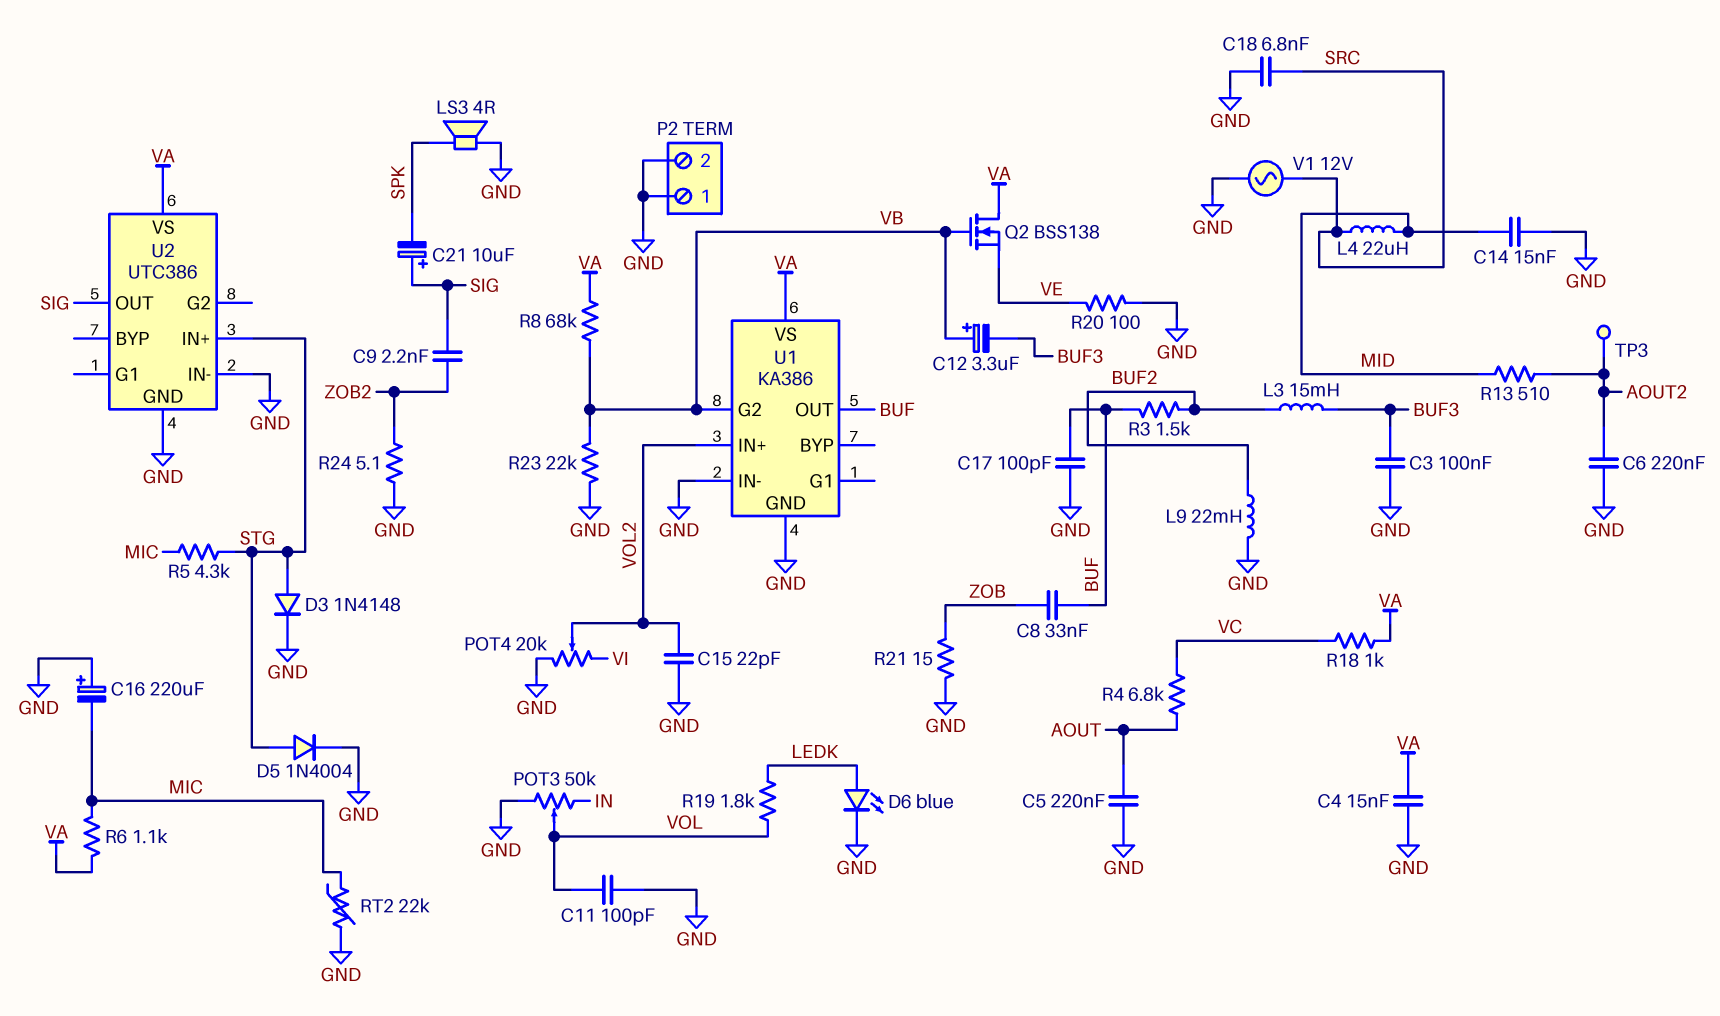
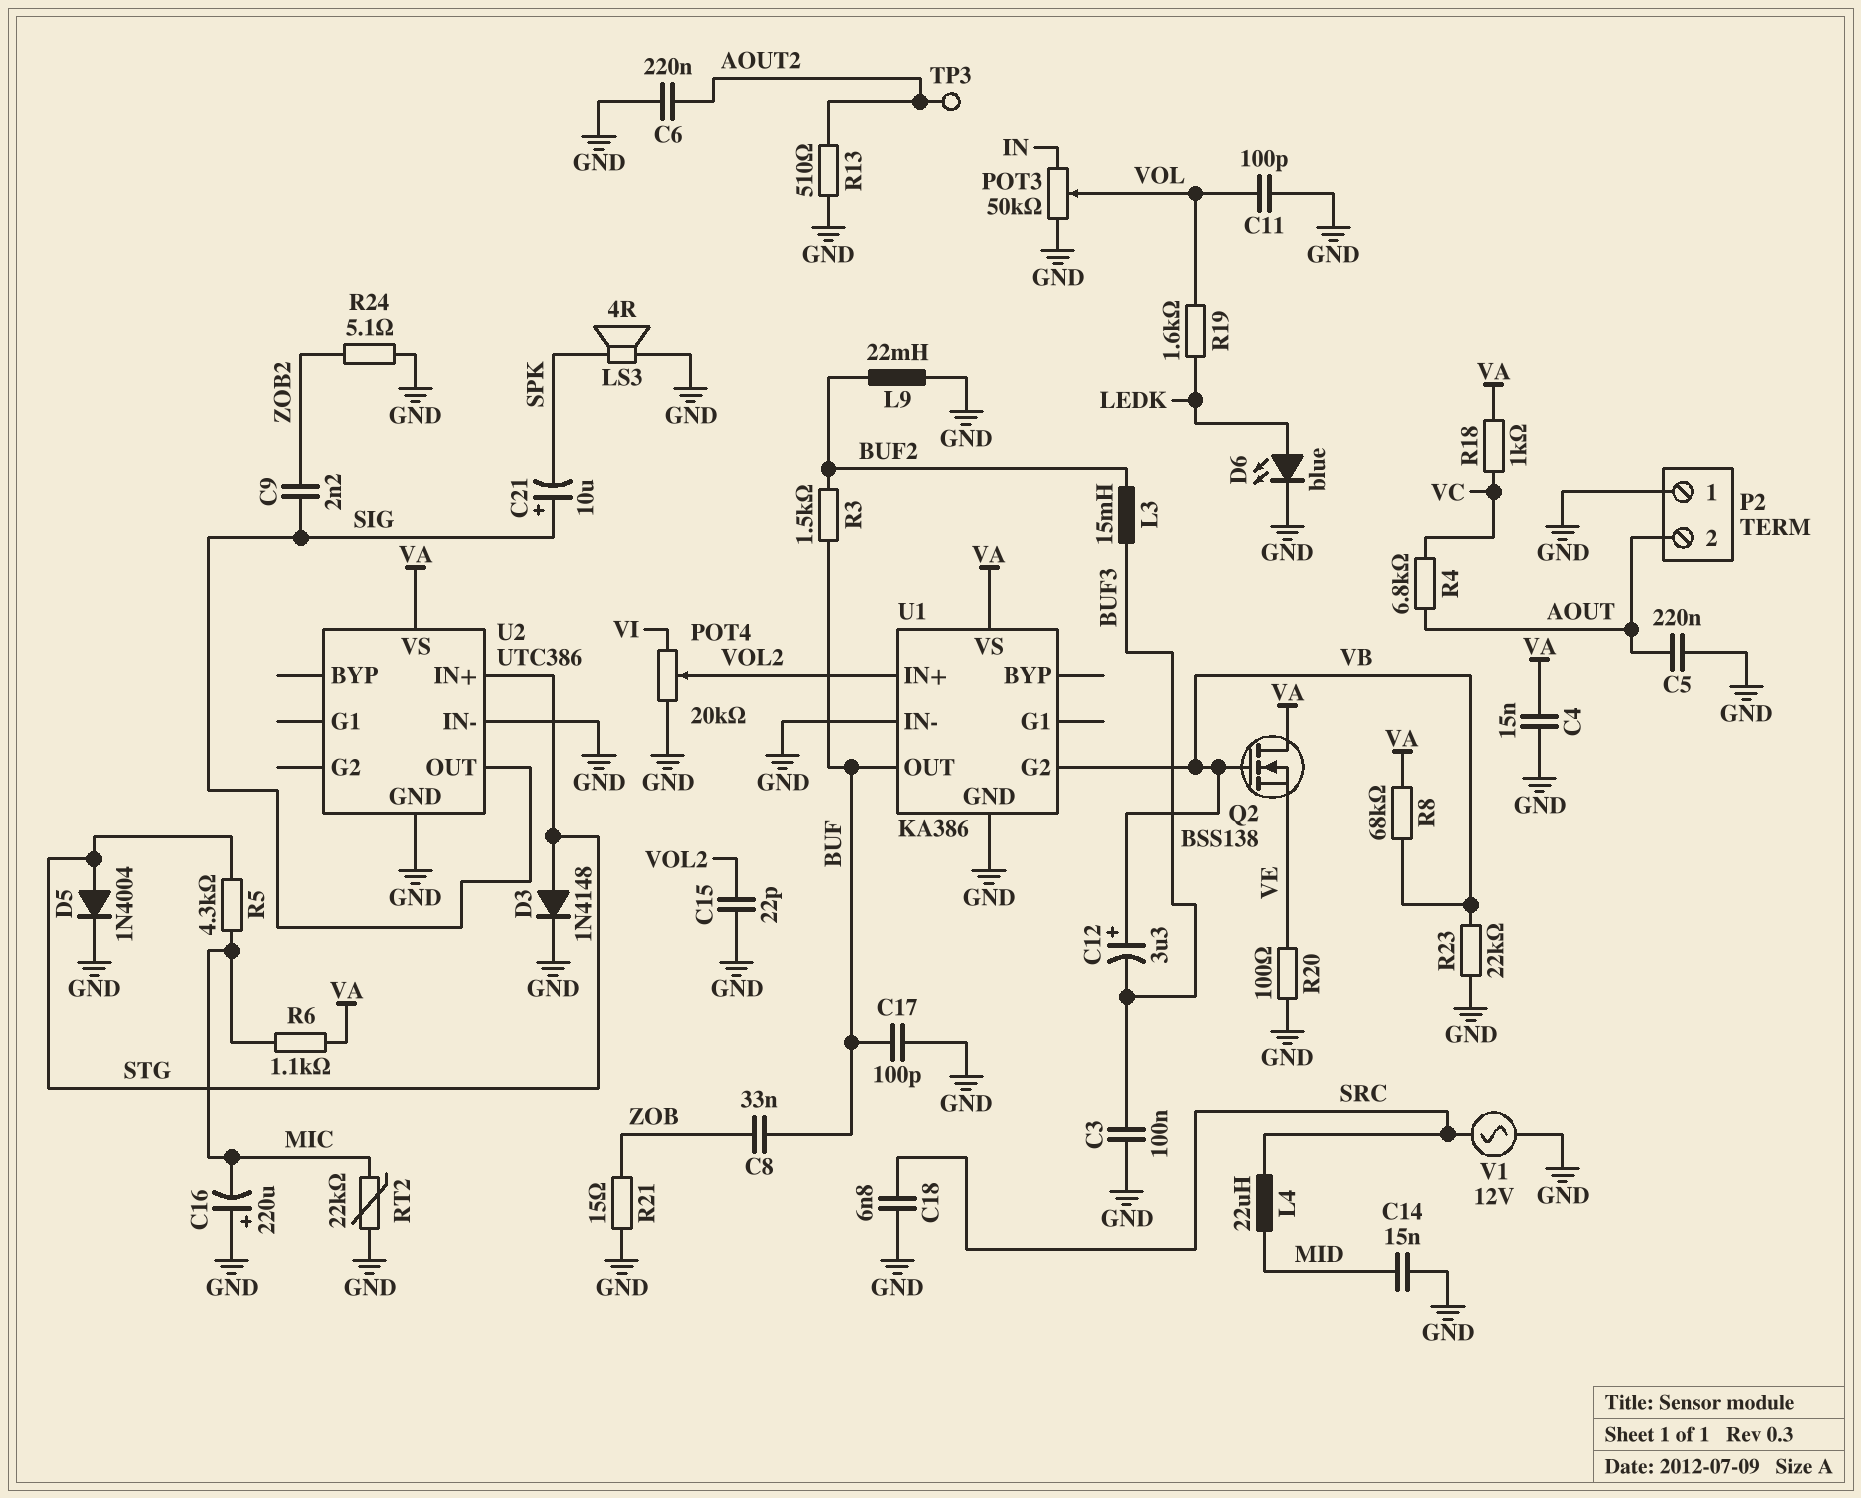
P2 pin 2: GND -> AOUT
R13: 510 (AOUT2, MID) -> 510 (AOUT2, GND)
R19: 1.8k (LEDK, VOL) -> 1.6k (LEDK, VOL)

